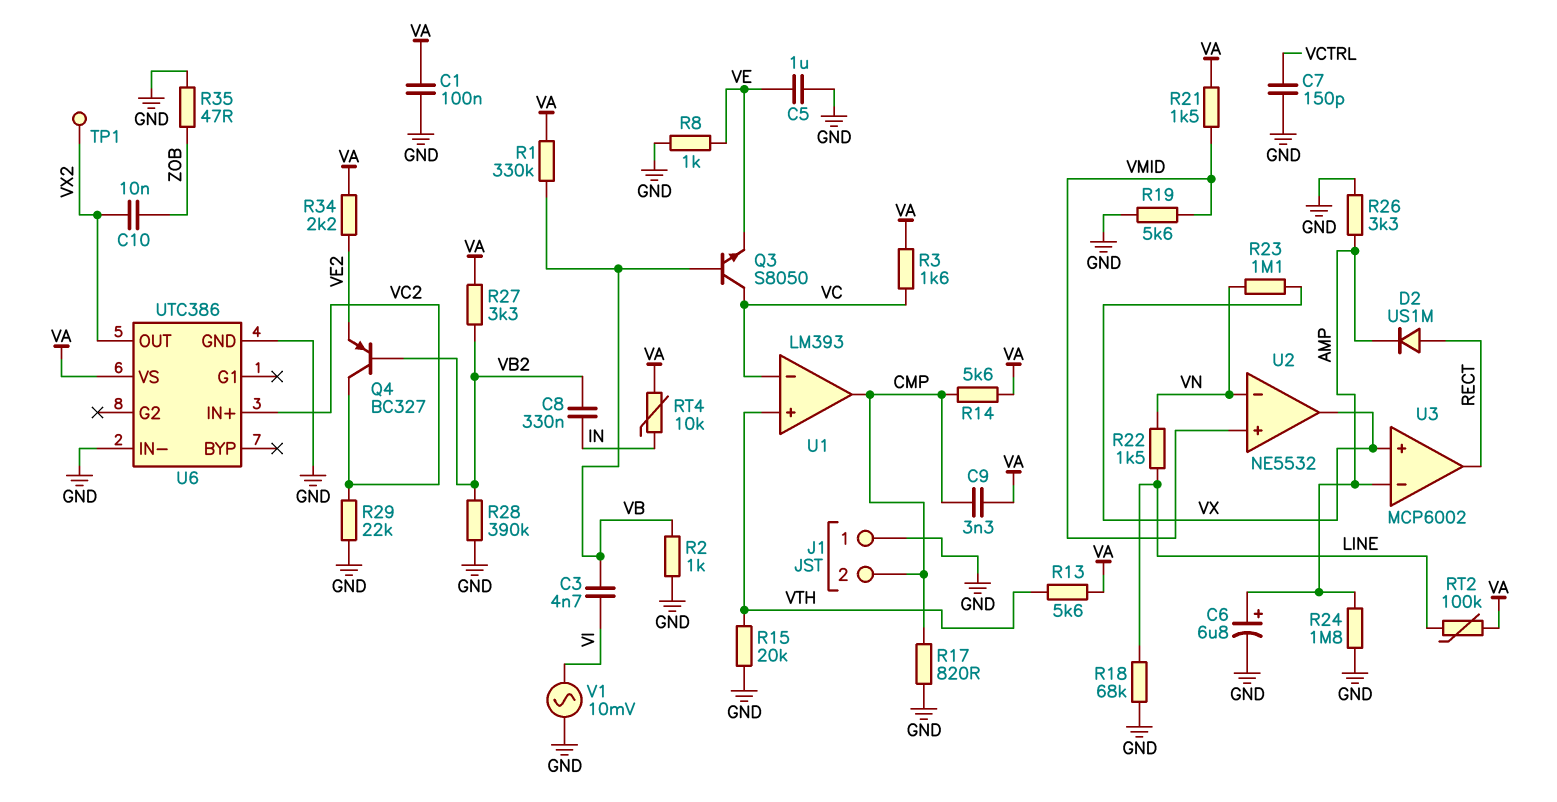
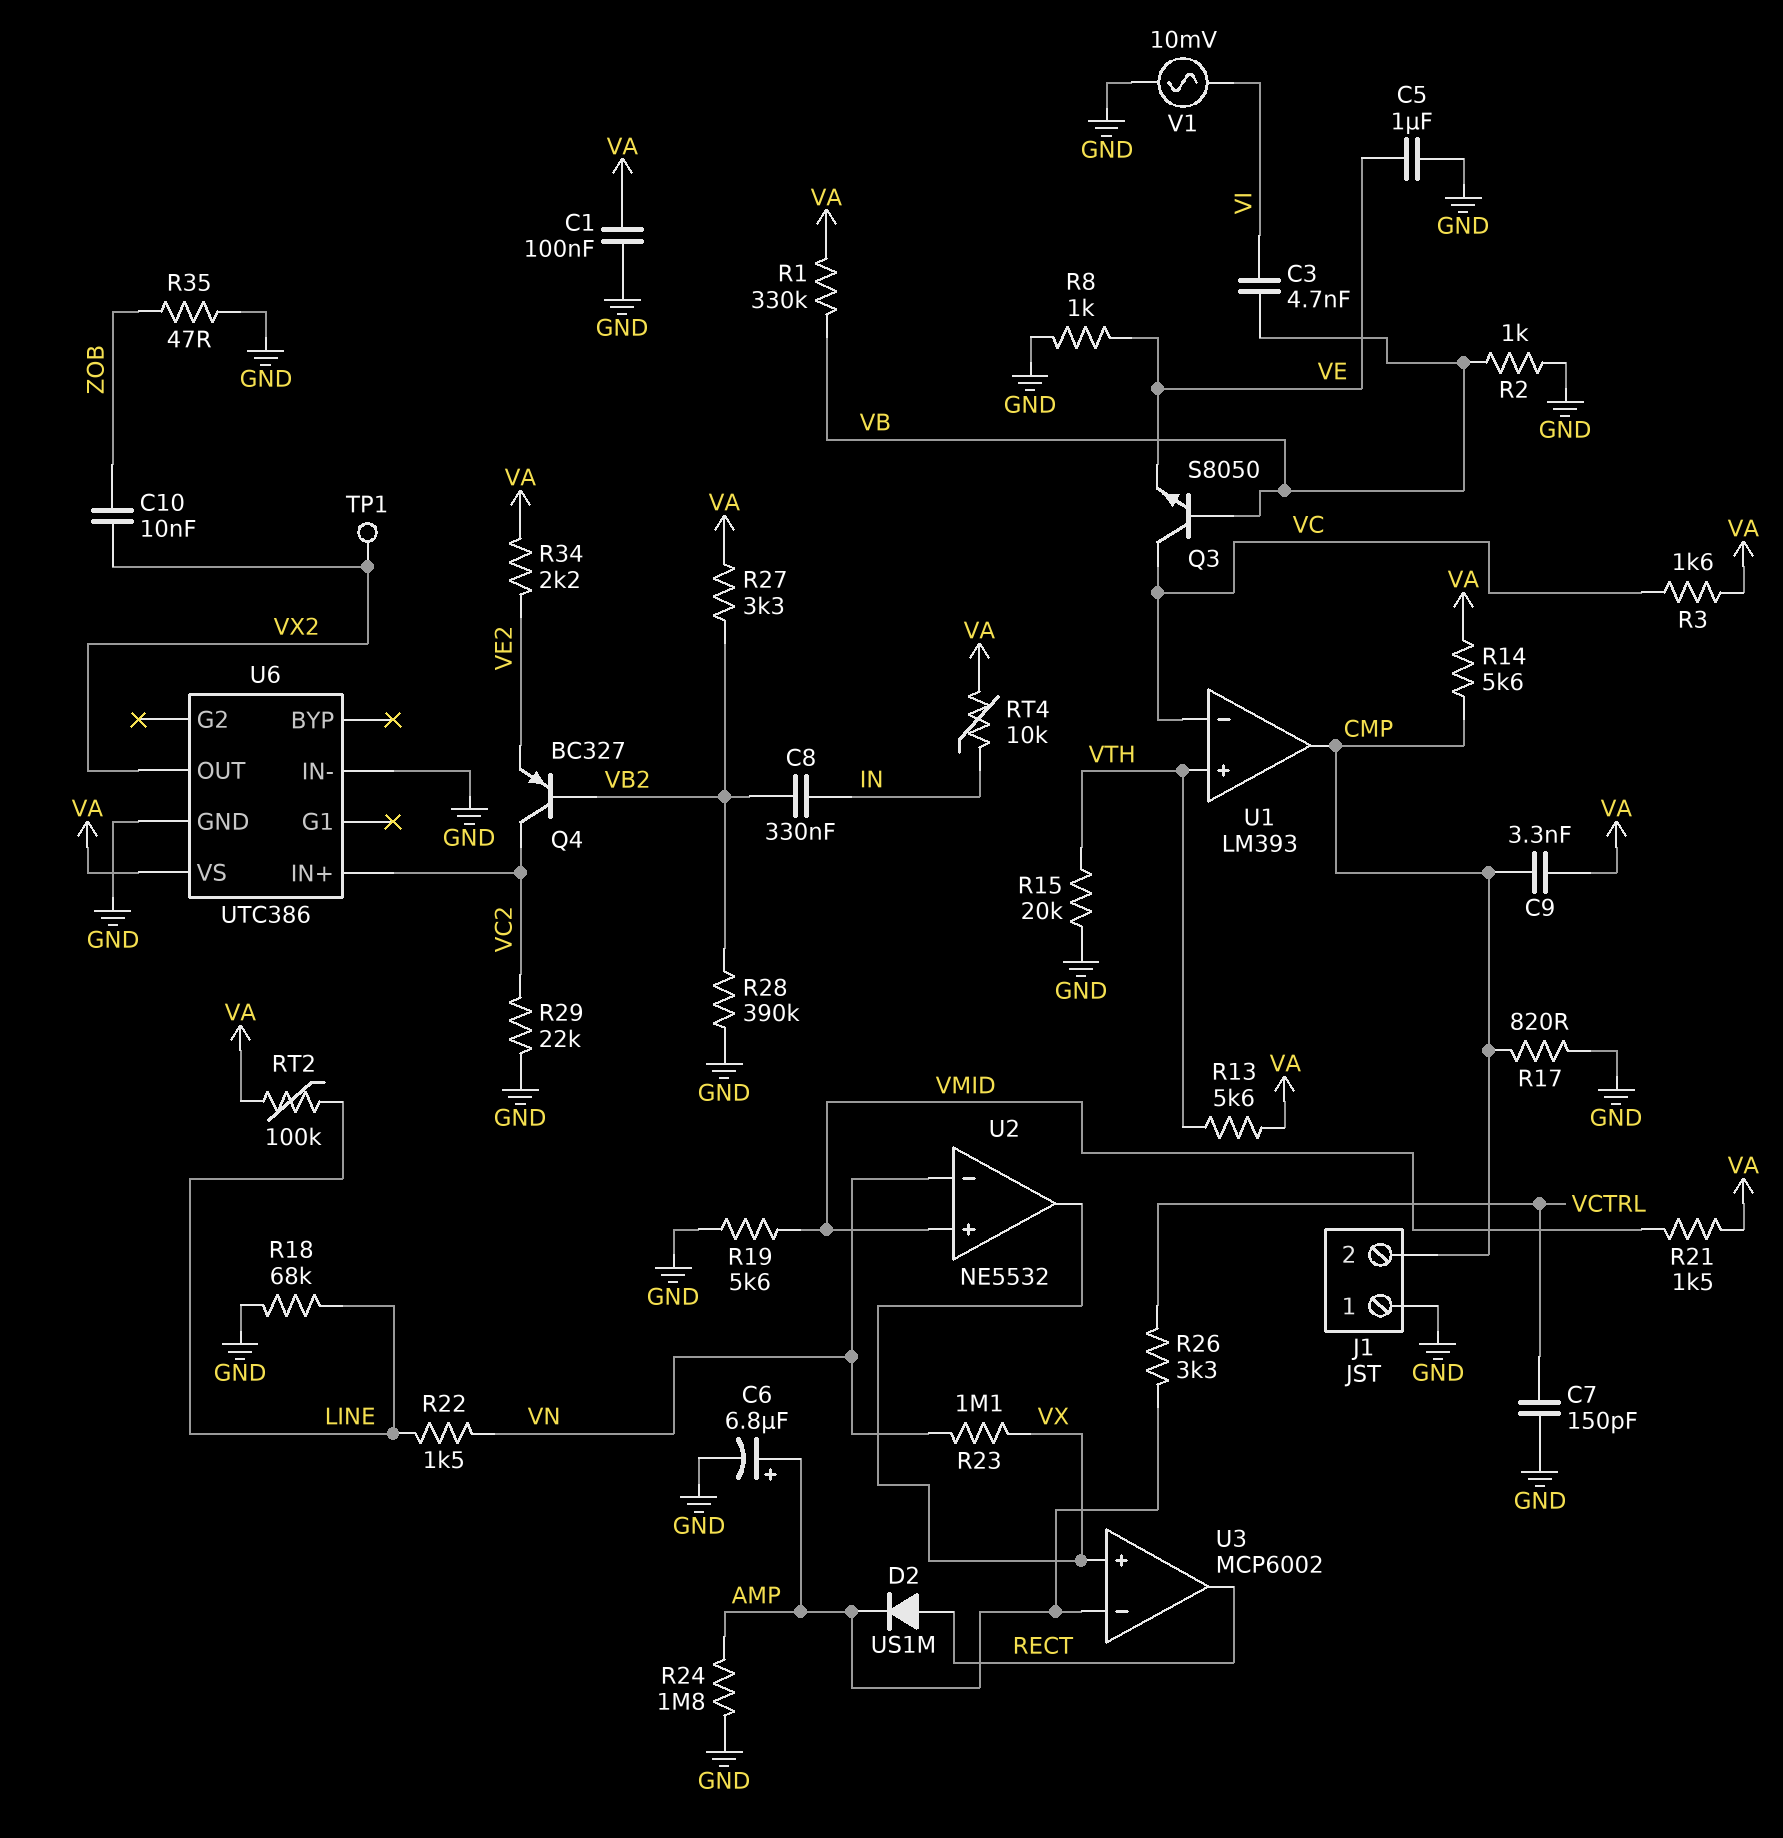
R26: 3.3k (AMP, GND) -> 3.3k (AMP, VCTRL)

